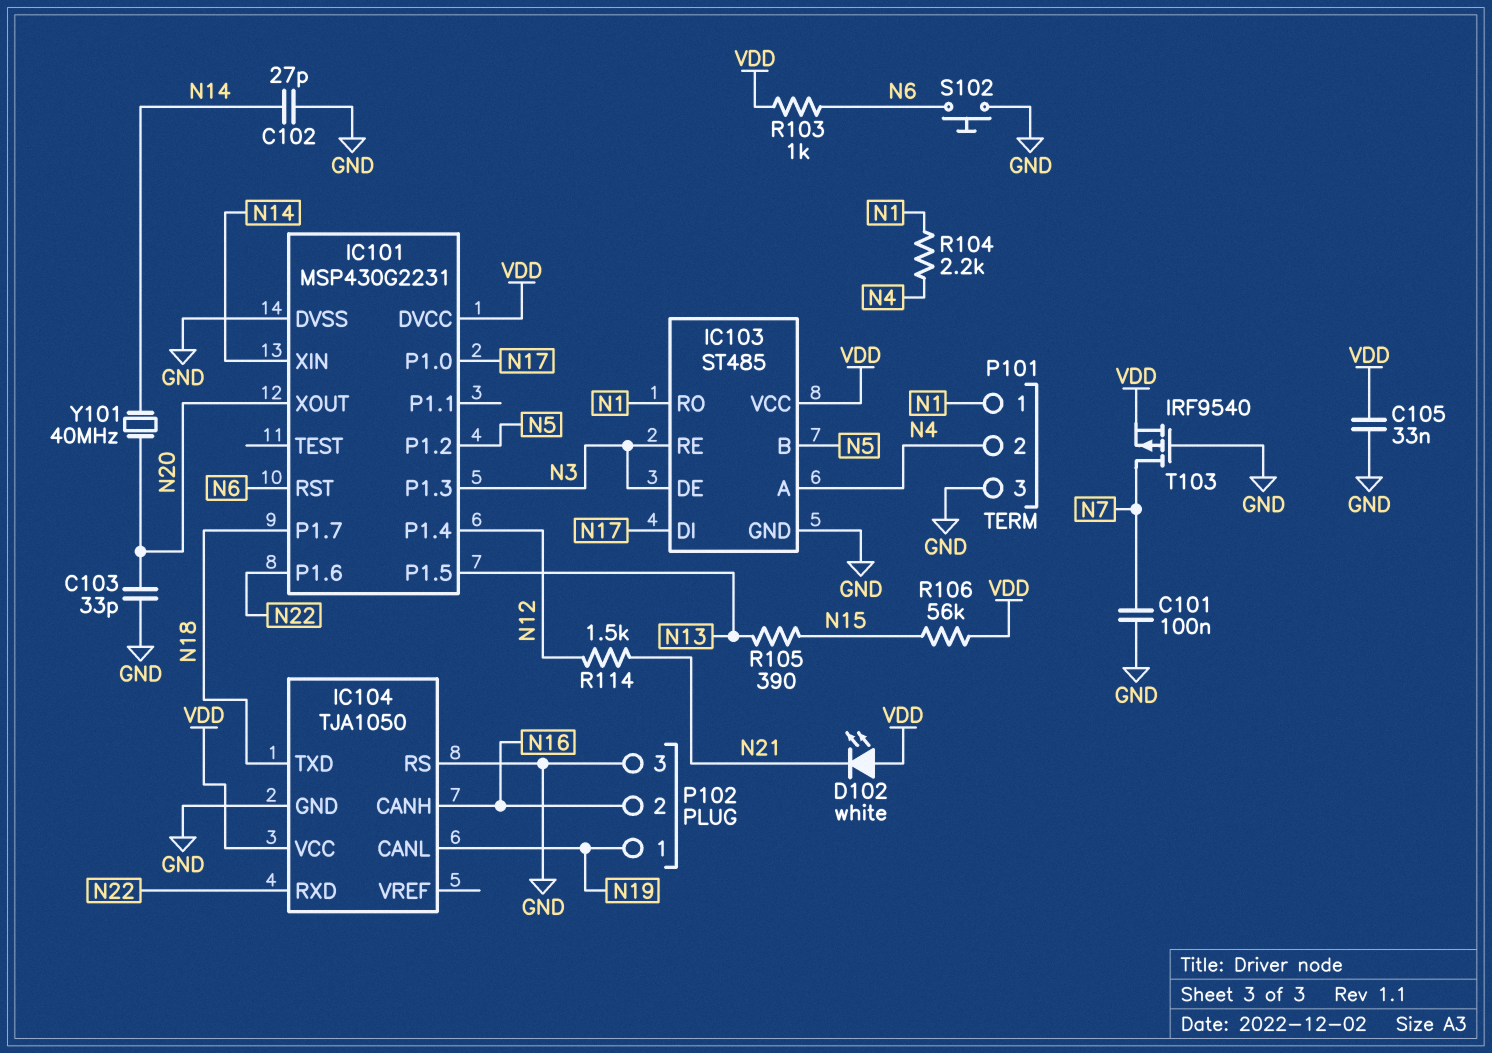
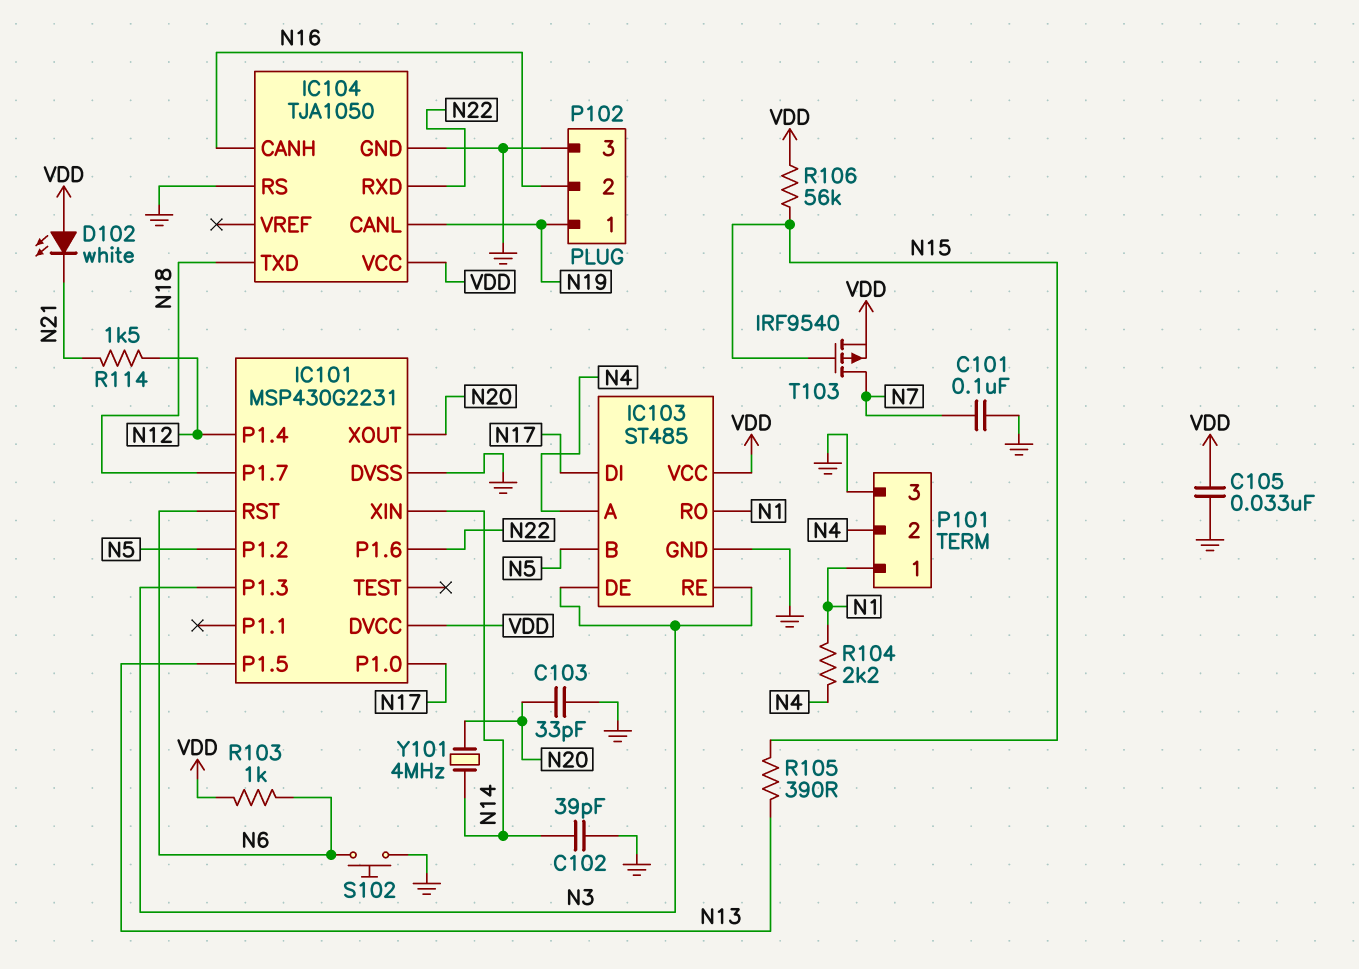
C102: 27pF (GND, N14) -> 39pF (GND, N14)
T103: PMOS IRF9540 (G GND, D N7, S VDD) -> PMOS IRF9540 (G N15, D N7, S VDD)
Y101: 40MHz (N14, N20) -> 4MHz (N14, N20)

